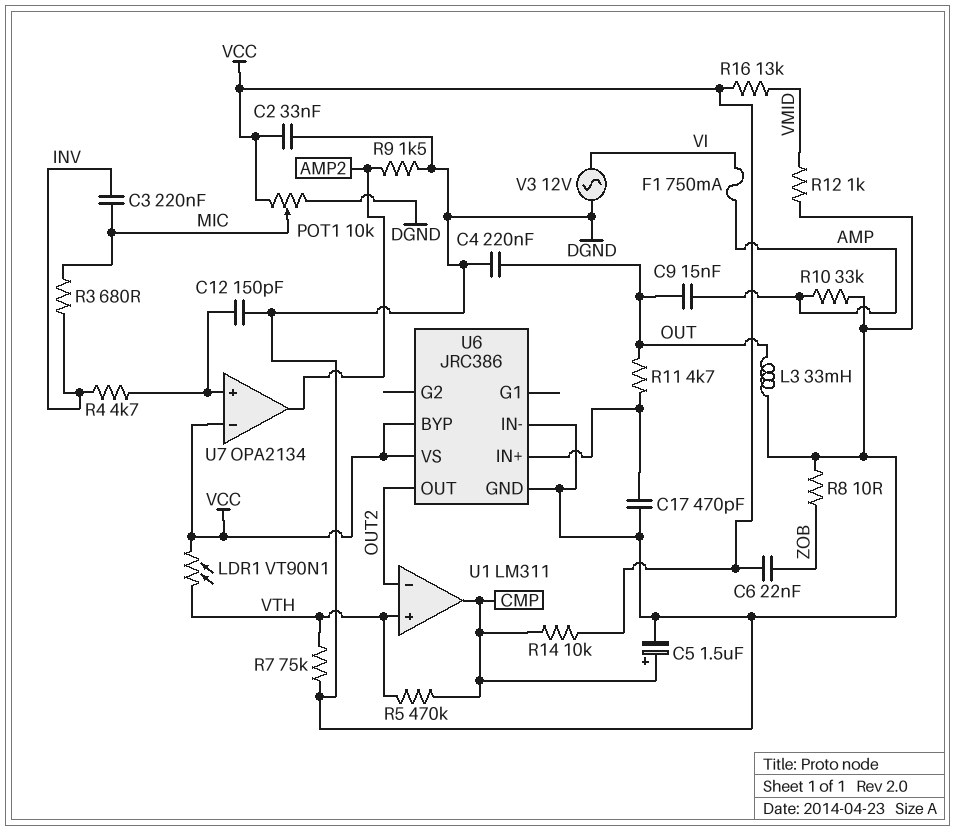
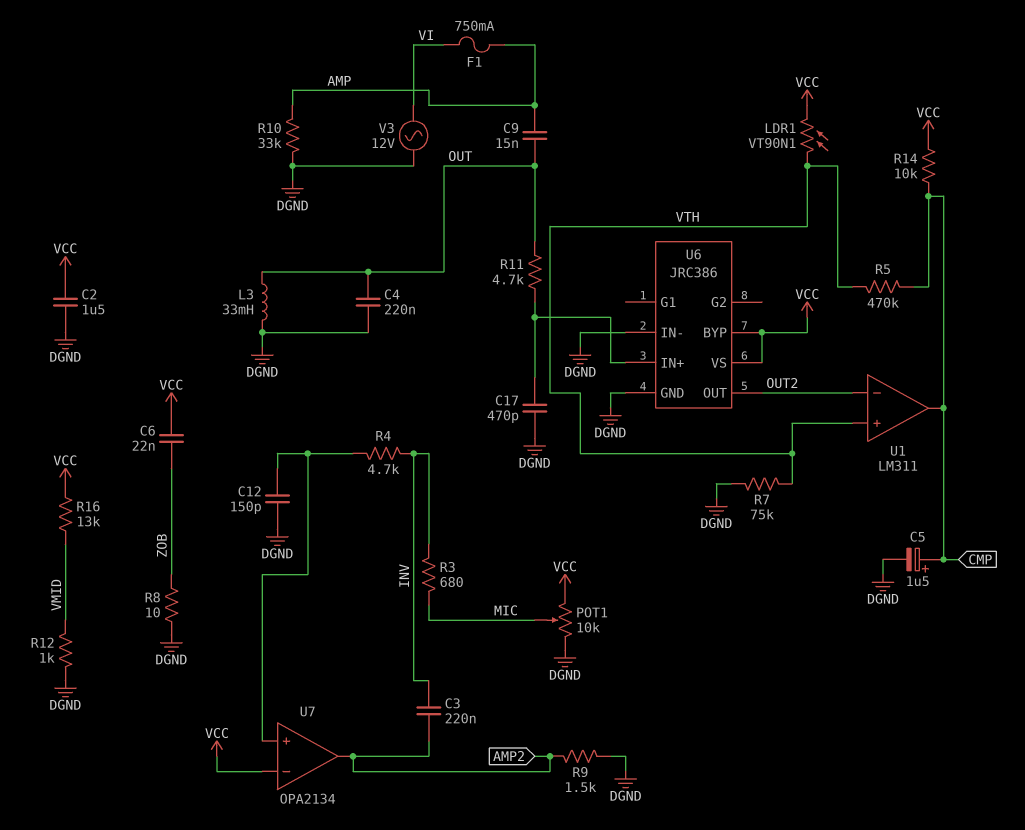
C2: 33nF (DGND, VCC) -> 1.5uF (DGND, VCC)
C3: 220nF (INV, MIC) -> 220nF (AMP2, INV)

